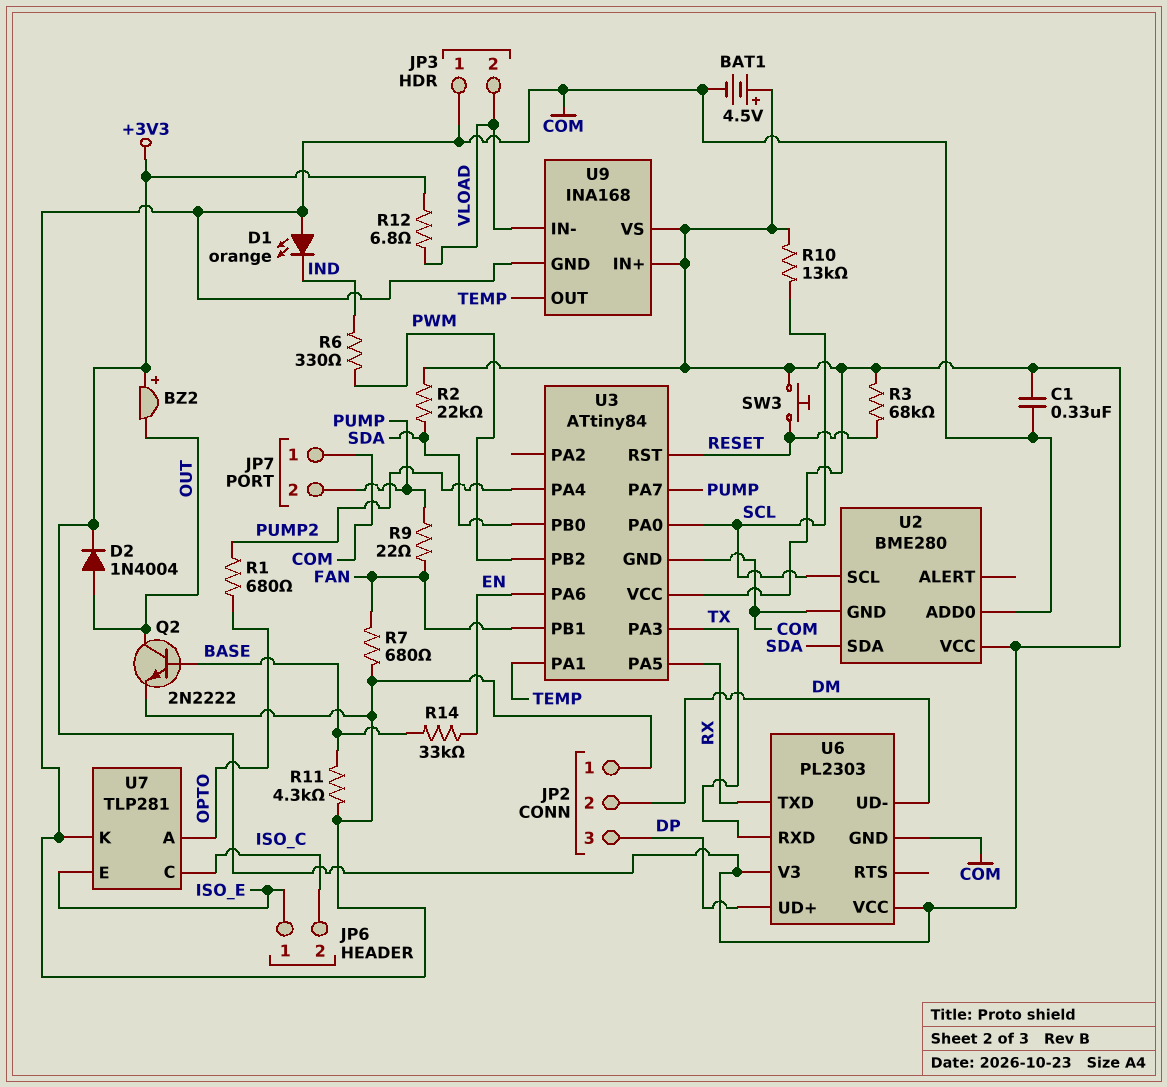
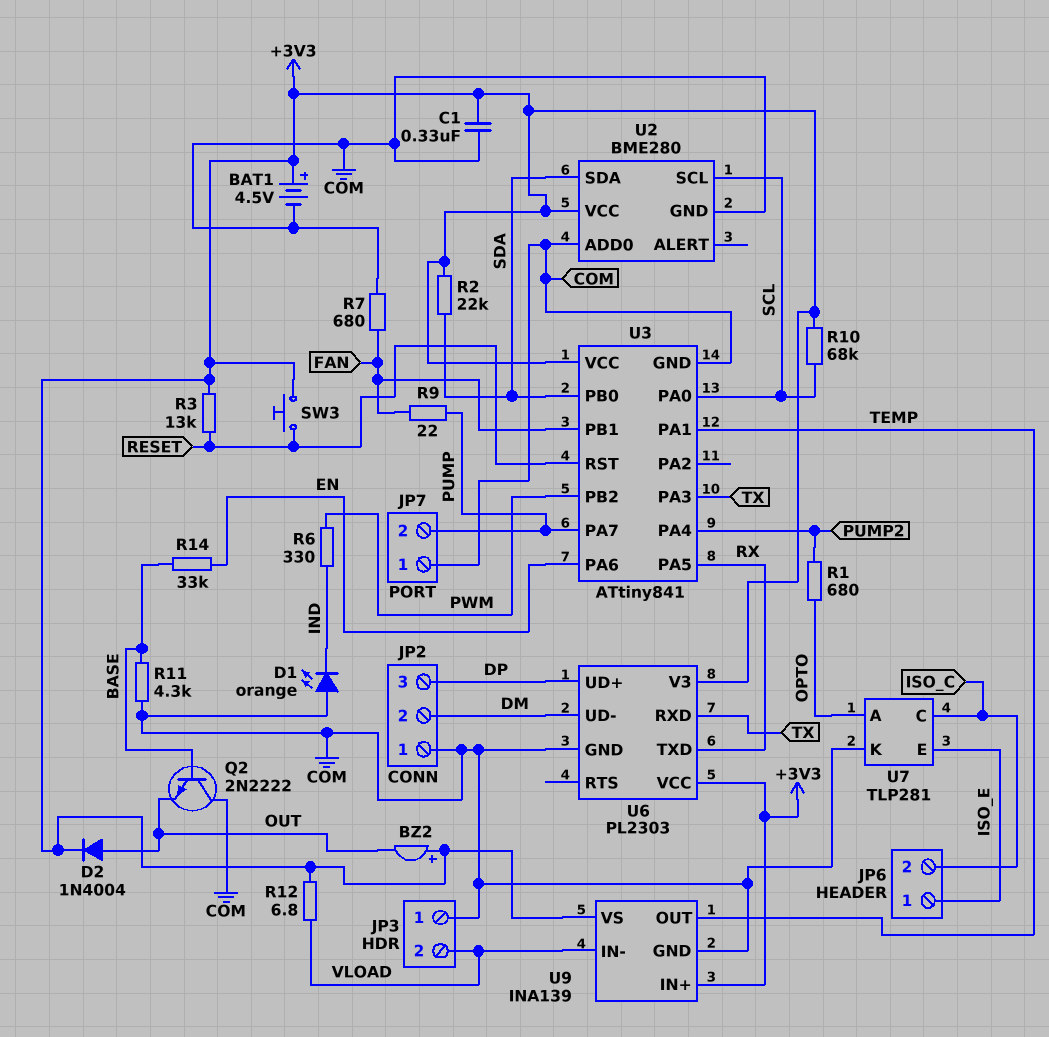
Q2: NPN 2N2222 (B BASE, C OUT, E COM) -> NPN 2N2222 (B BASE, C COM, E OUT)
R3: 68k (+3V3, RESET) -> 13k (+3V3, RESET)
R10: 13k (+3V3, SCL) -> 68k (+3V3, SCL)
U3: ATtiny84 -> ATtiny841
U9: INA168 -> INA139

